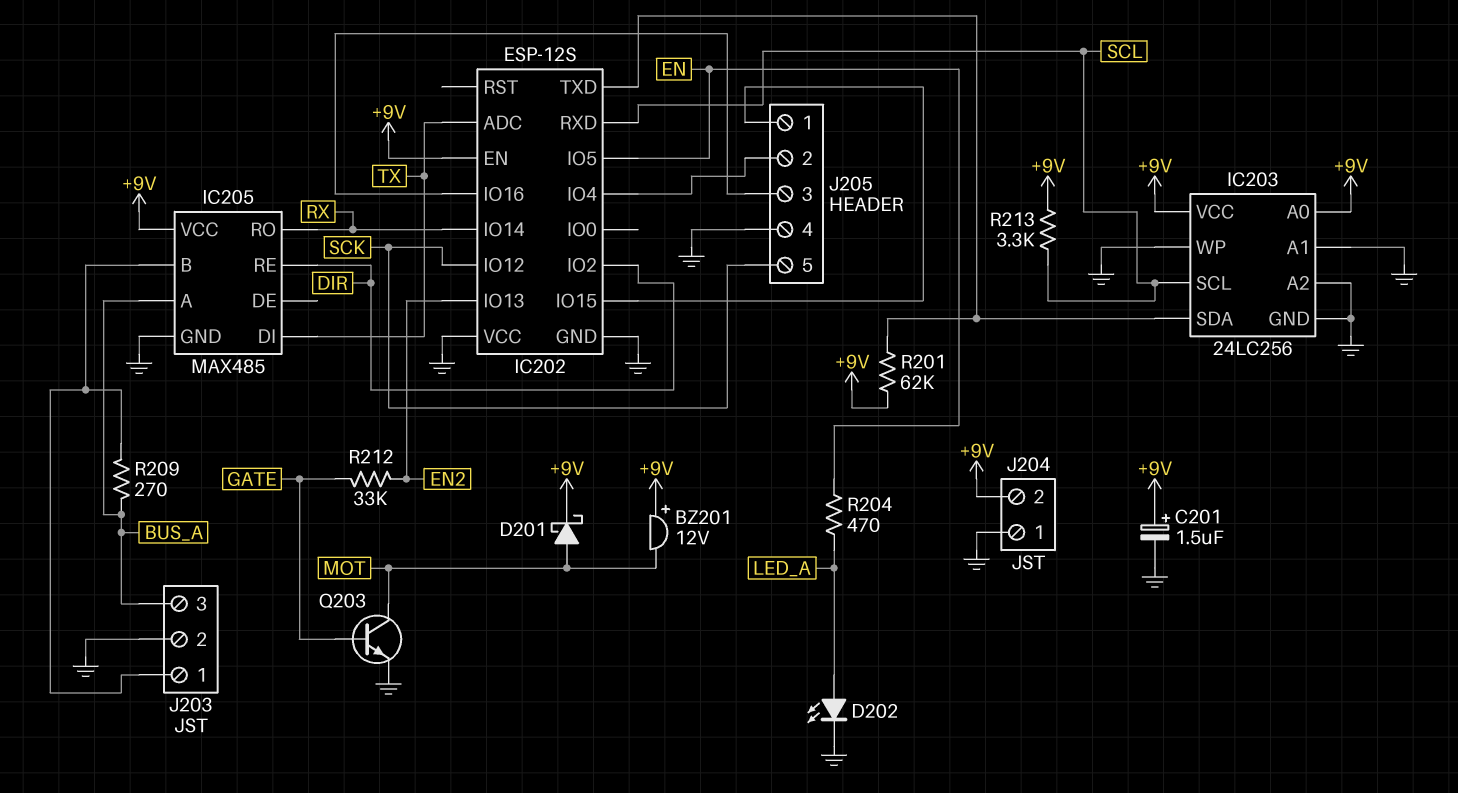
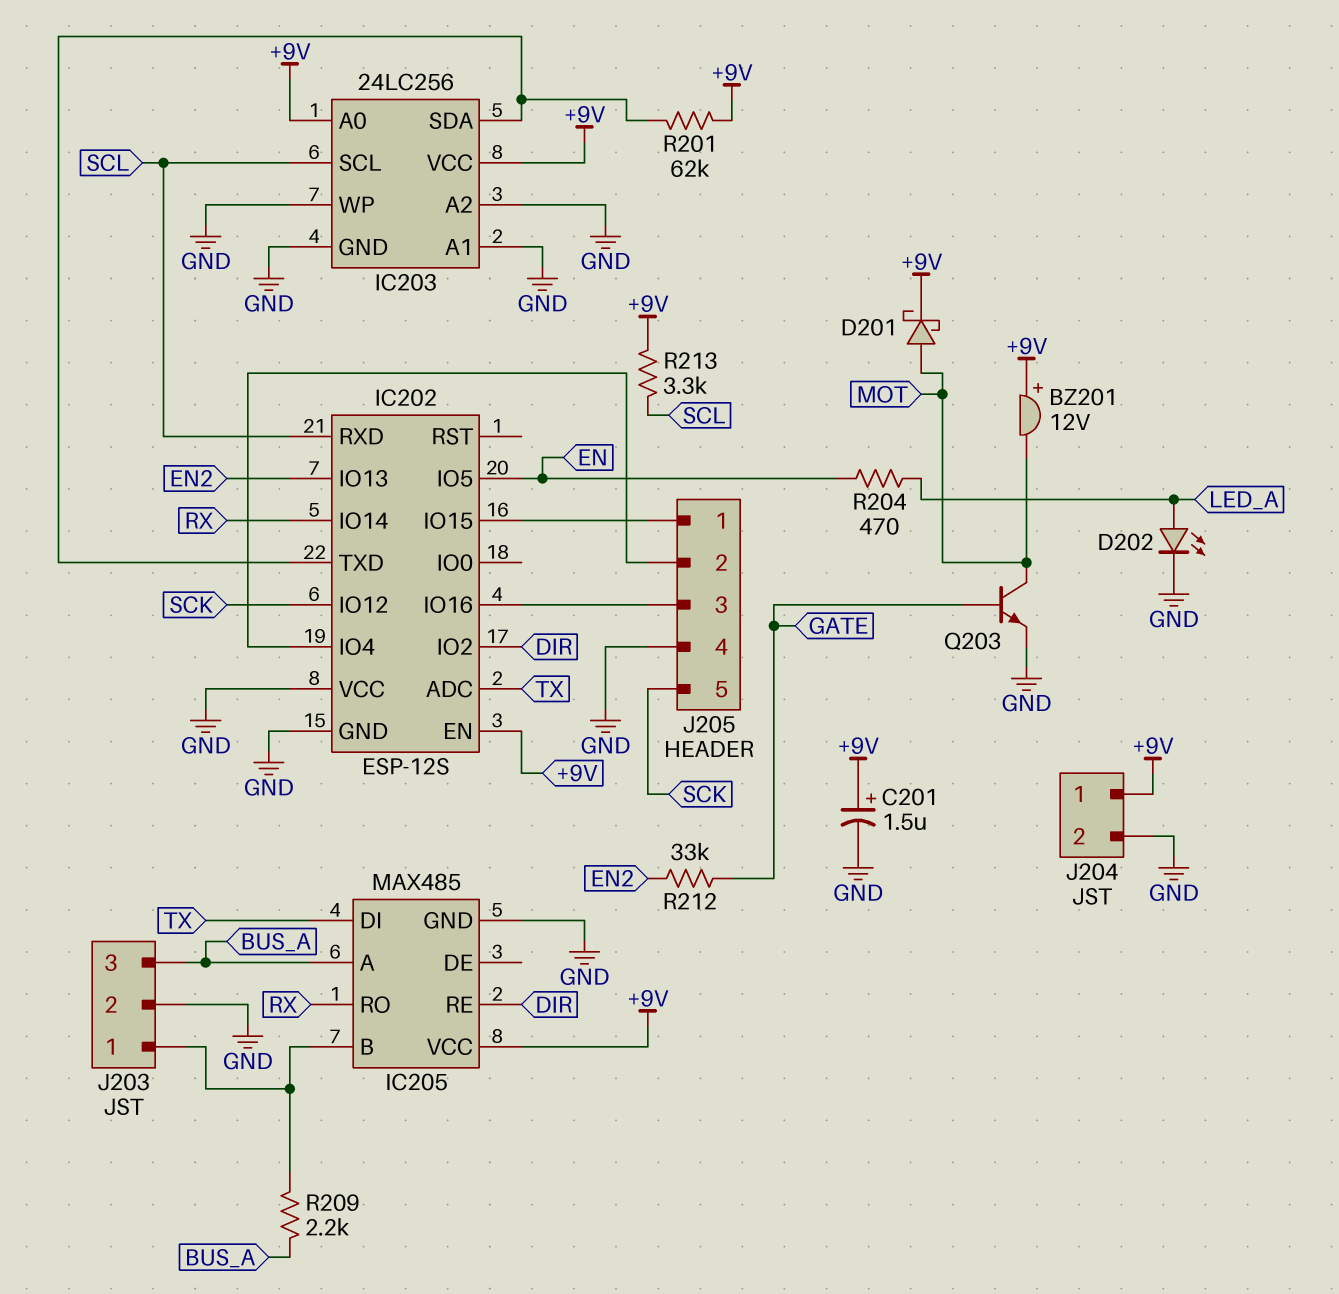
J204 pin 1: GND -> +9V
J204 pin 2: +9V -> GND
R209: 270 (BUS_A, IC205/B) -> 2.2k (BUS_A, IC205/B)

